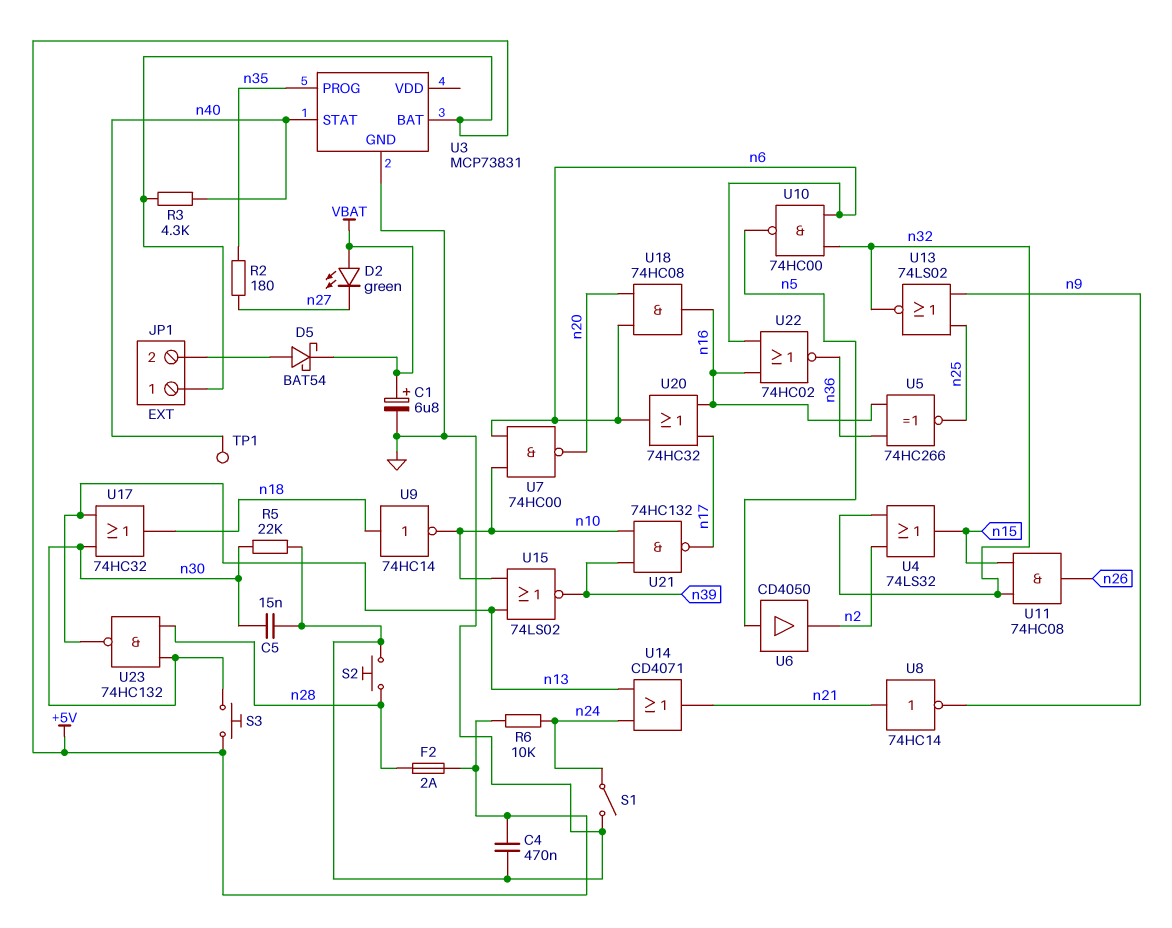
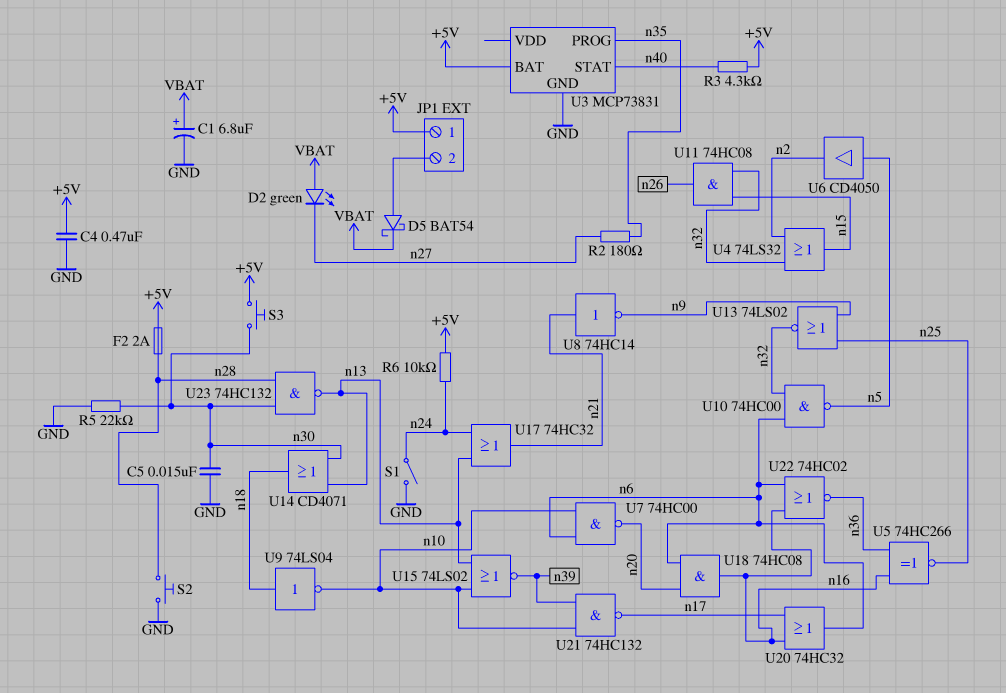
TP1: test point (n40) -> none
U9: NOT 74HC14 (in n18, out n10) -> NOT 74LS04 (in n18, out n10)
U14: OR CD4071 (in n13, in n24, out n21) -> OR CD4071 (in n13, in n30, out n18)
U17: OR 74HC32 (in n13, in n30, out n18) -> OR 74HC32 (in n13, in n24, out n21)

